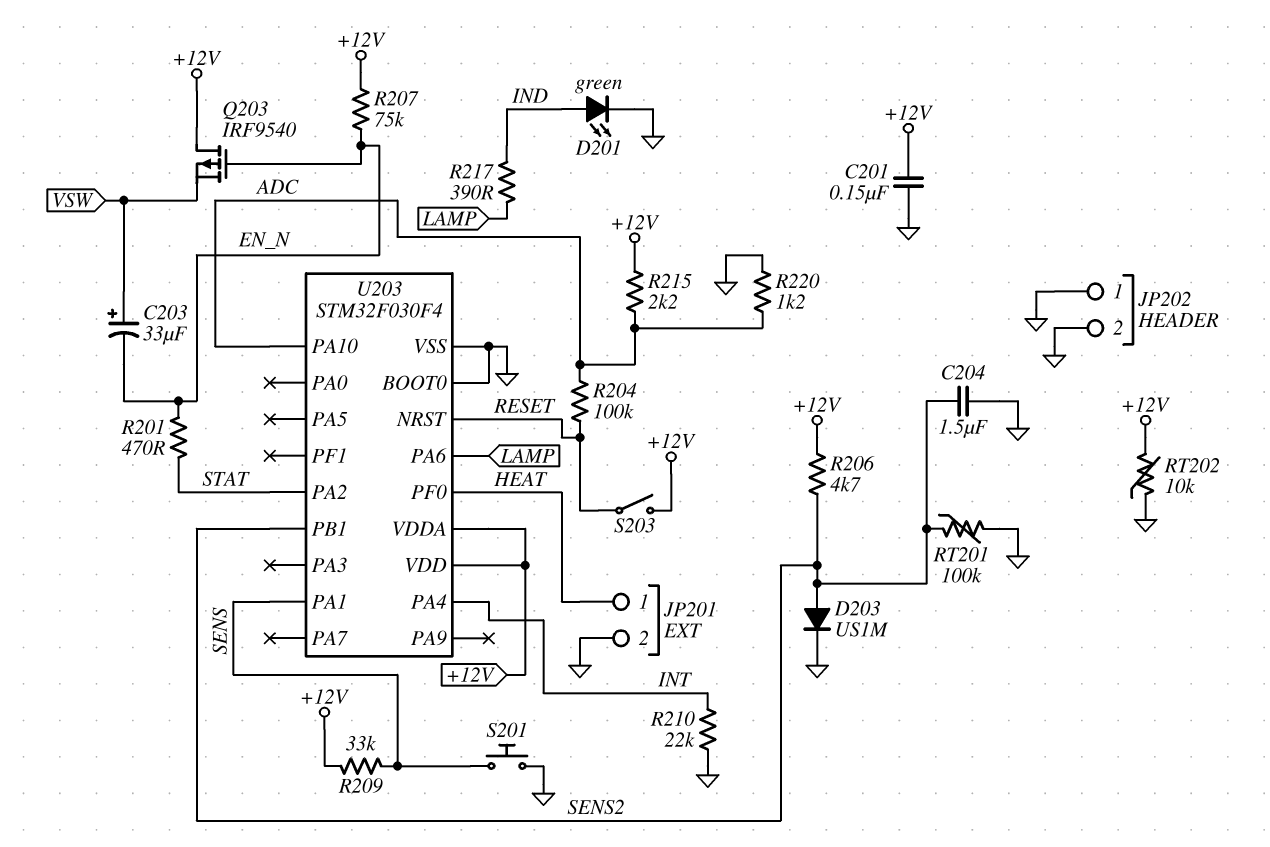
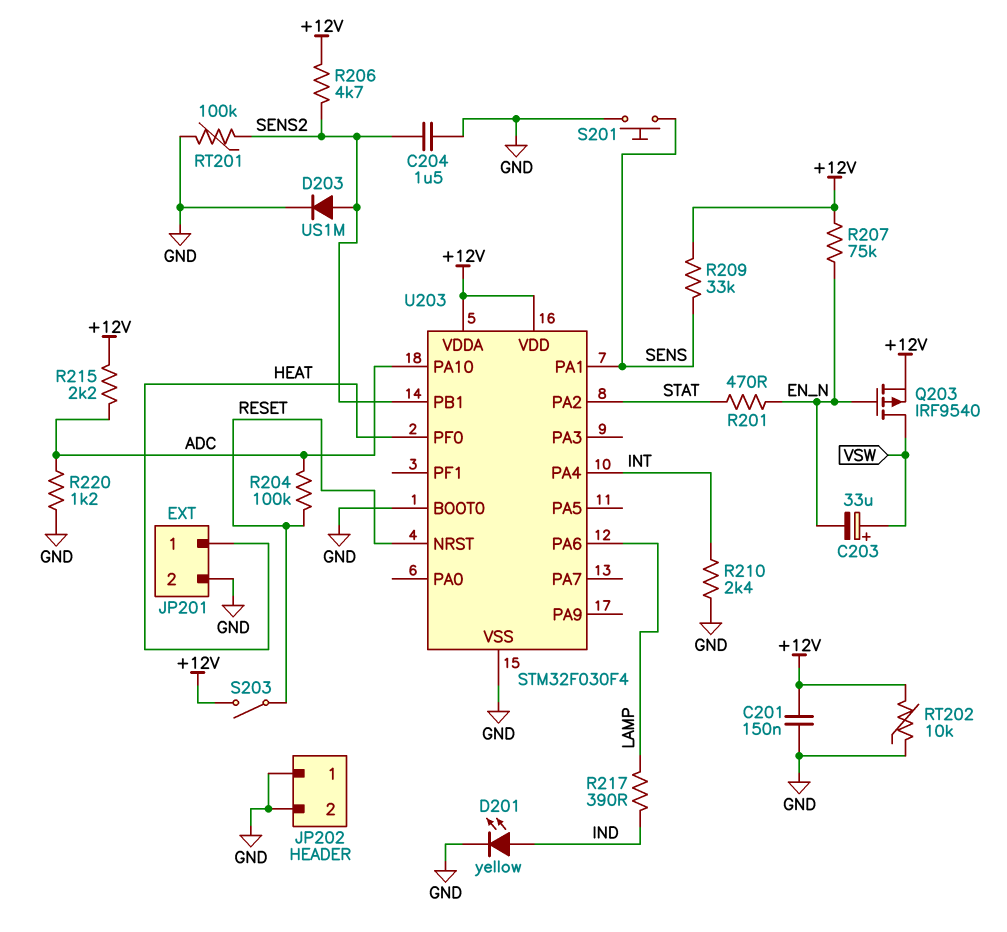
D201: LED green (A IND, K GND) -> LED yellow (A IND, K GND)
Q203: PMOS IRF9540 (G EN_N, D +12V, S VSW) -> PMOS IRF9540 (G EN_N, D VSW, S +12V)
R210: 22k (GND, INT) -> 2.4k (GND, INT)

